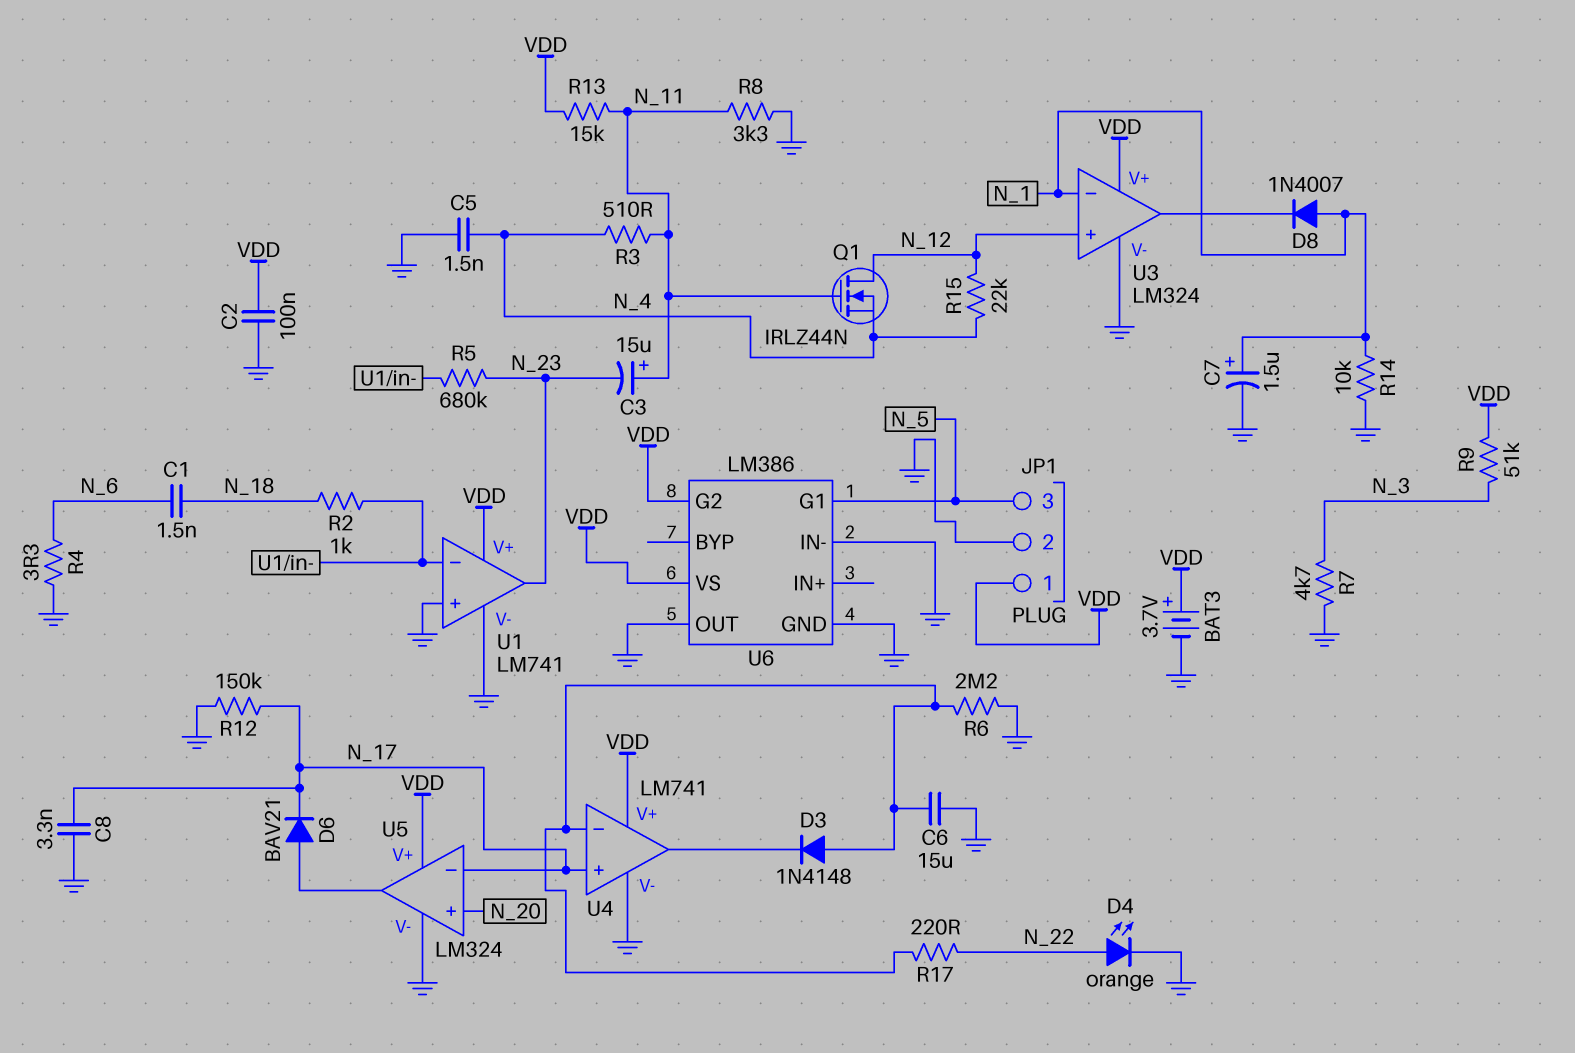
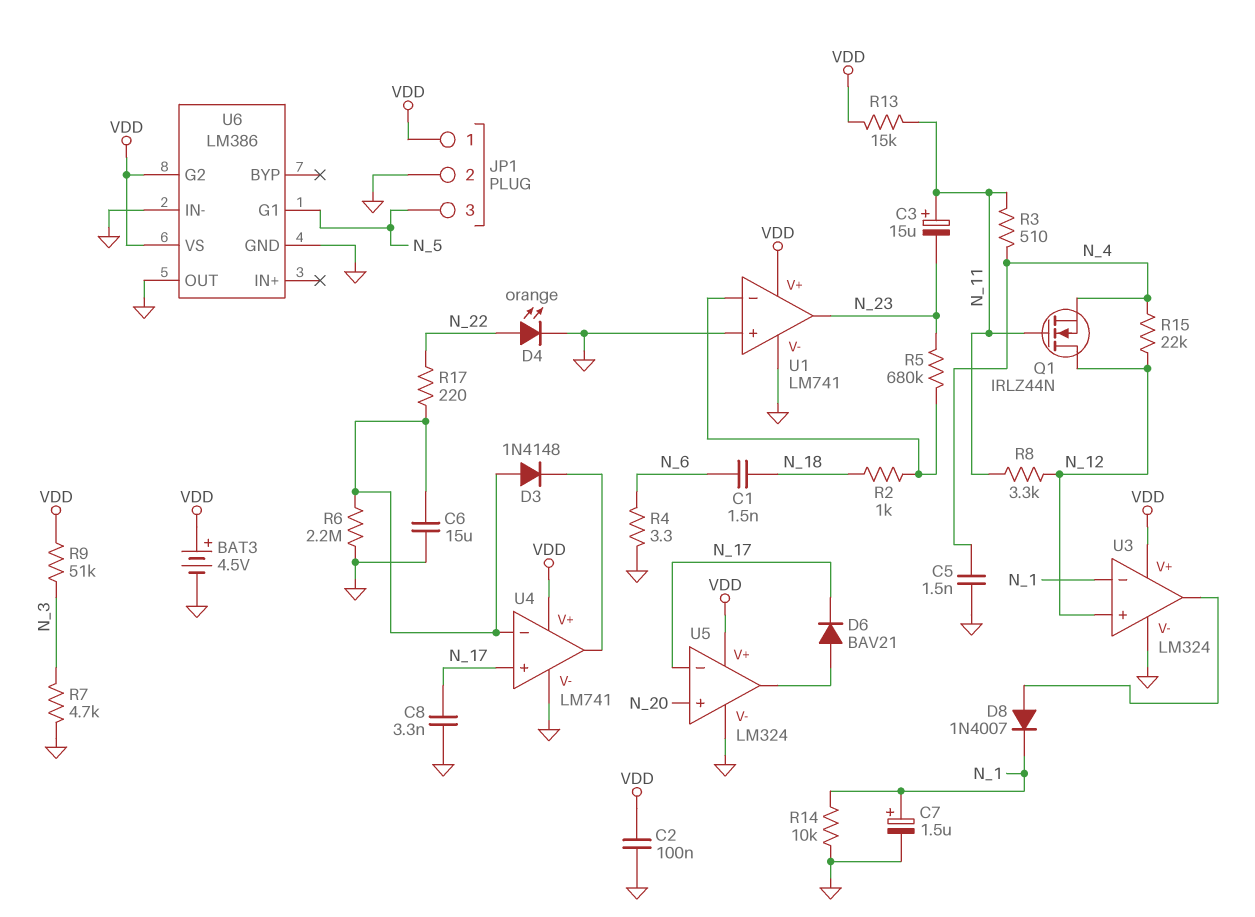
BAT3: 3.7V (plus VDD, minus GND) -> 4.5V (plus VDD, minus GND)
D8: diode 1N4007 (A N_1, K U3/out) -> diode 1N4007 (A U3/out, K N_1)
R8: 3.3k (GND, N_11) -> 3.3k (N_11, N_12)
R12: 150k (GND, N_17) -> none

